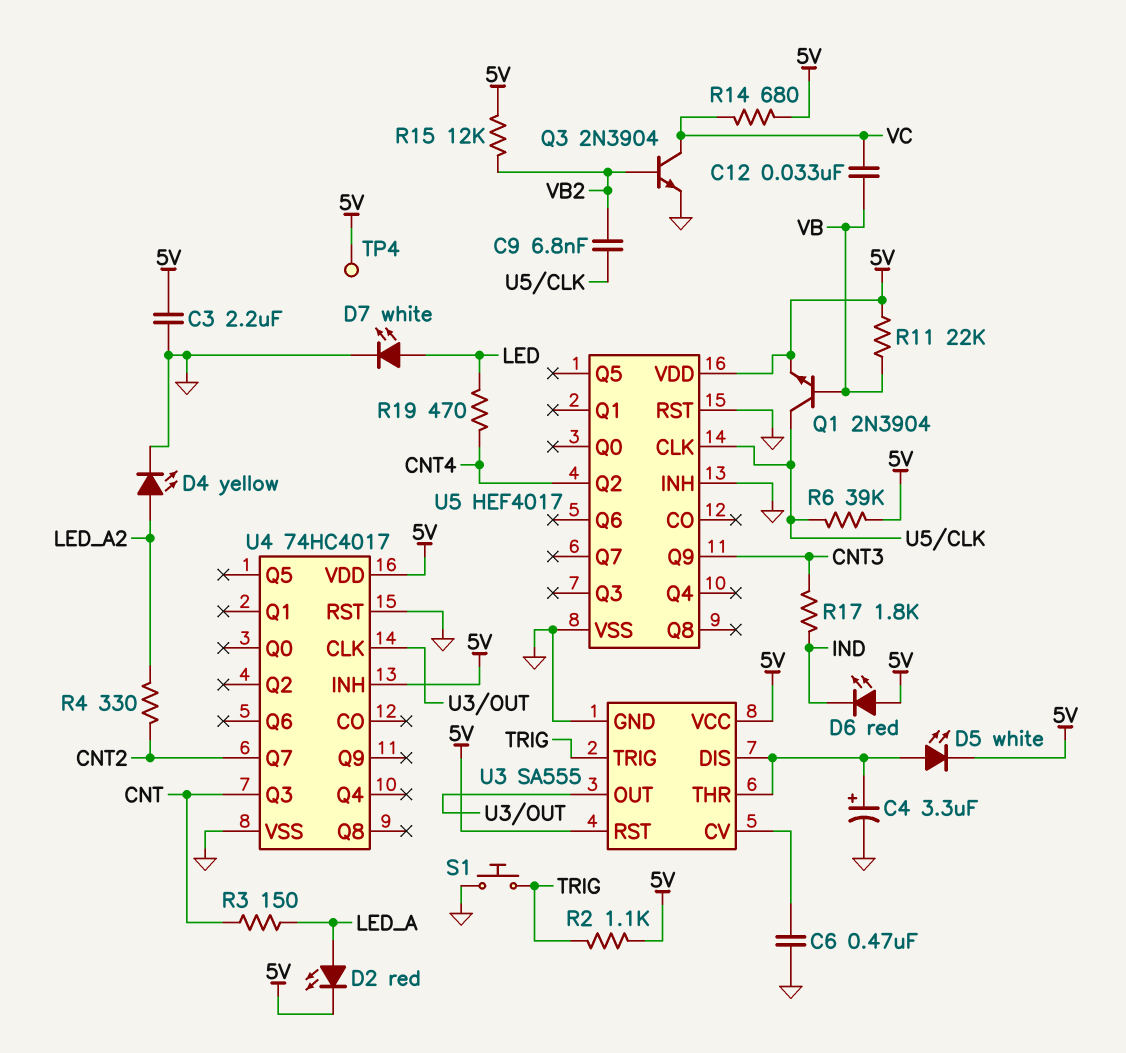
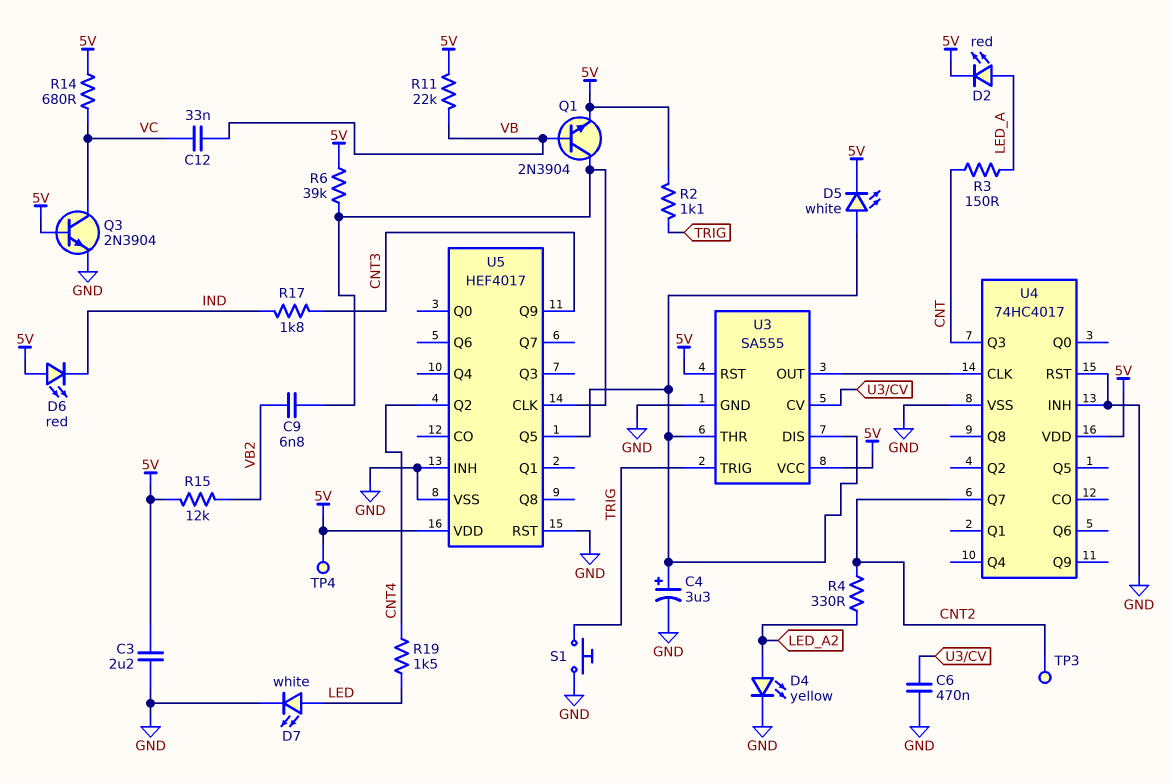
Q3: NPN 2N3904 (B VB2, C VC, E GND) -> NPN 2N3904 (B 5V, C VC, E GND)
R19: 470 (CNT4, LED) -> 1.5k (CNT4, LED)
TP3: none -> test point (CNT2)
U4 pin INH: 5V -> GND
U5 pin Q5: none -> U3/DIS

